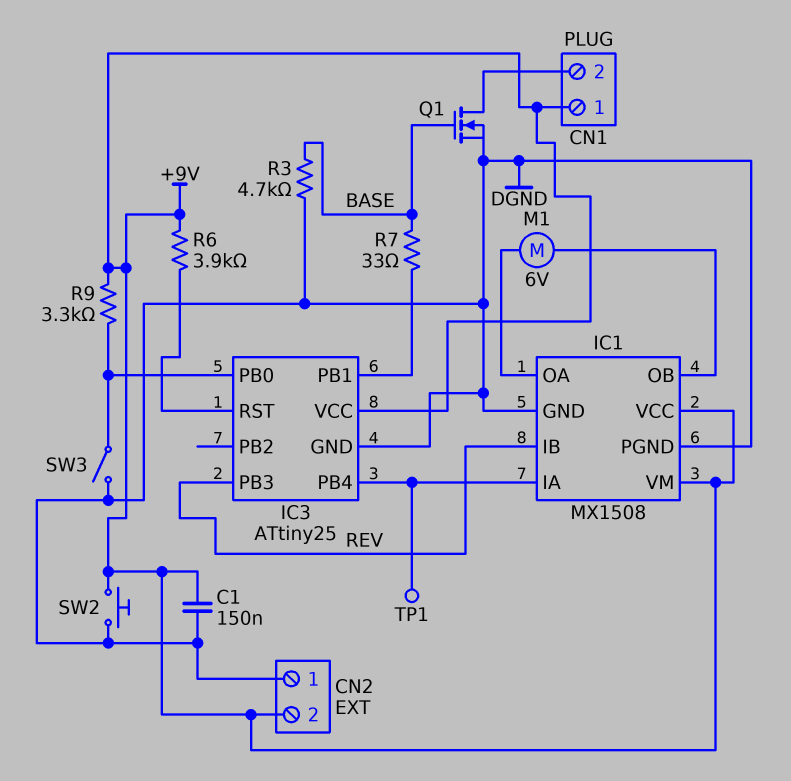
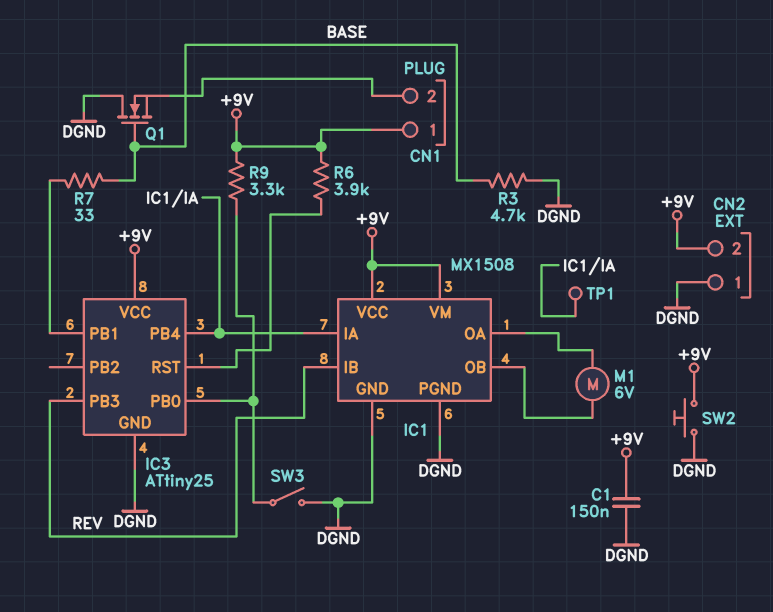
Q1: NMOS (G BASE, D CN1/2, S DGND) -> NMOS (G BASE, D DGND, S CN1/2)

